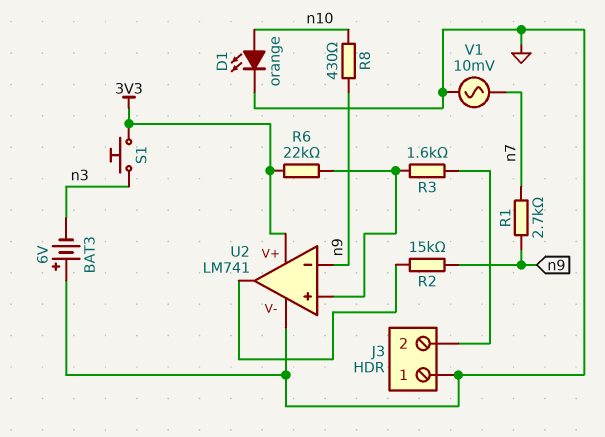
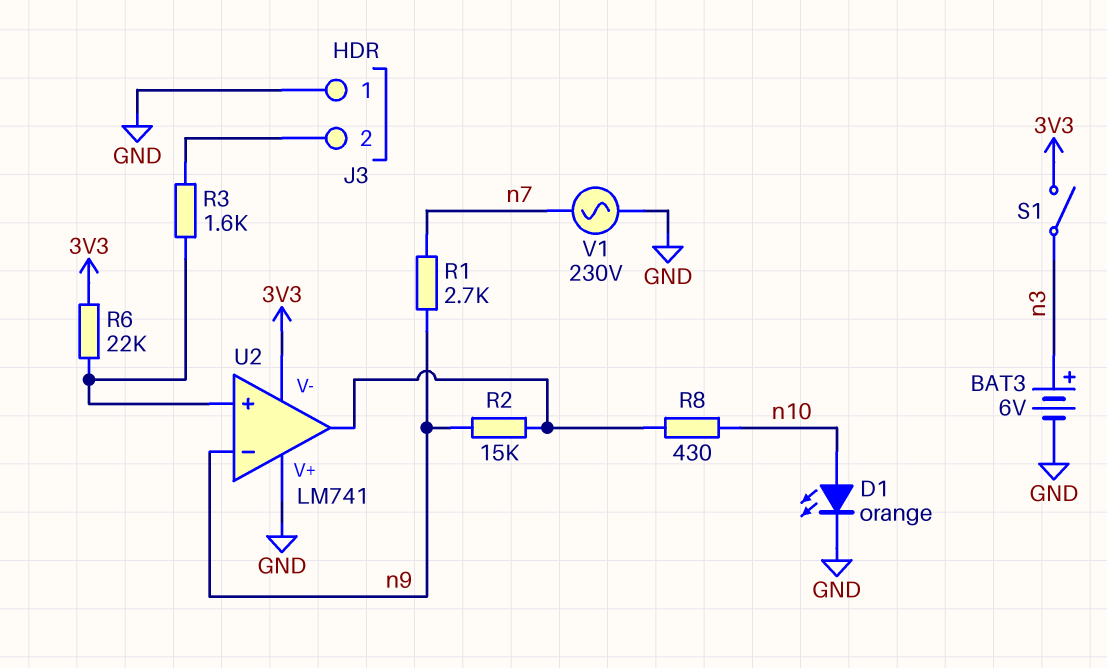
BAT3: 6V (plus GND, minus n3) -> 6V (plus n3, minus GND)
R8: 430 (n9, n10) -> 430 (U2/out, n10)
S1: button (3V3, n3) -> switch (3V3, n3)
U2 pin V+: 3V3 -> GND
U2 pin V-: GND -> 3V3
V1: AC 10mV (GND, n7) -> AC 230V (GND, n7)

